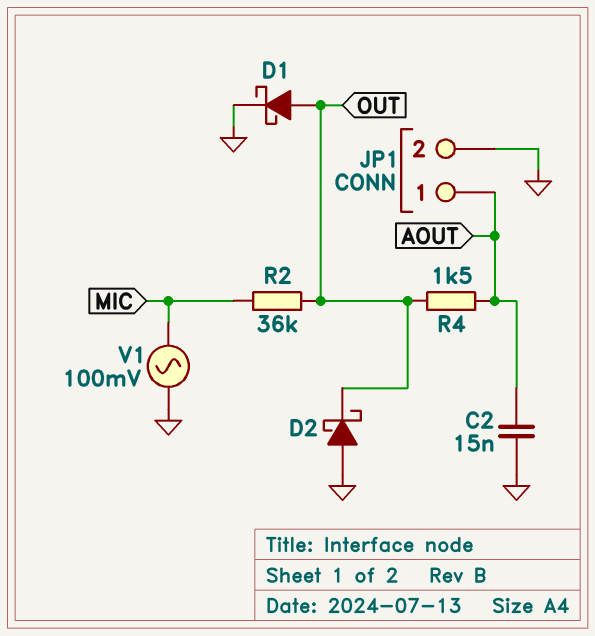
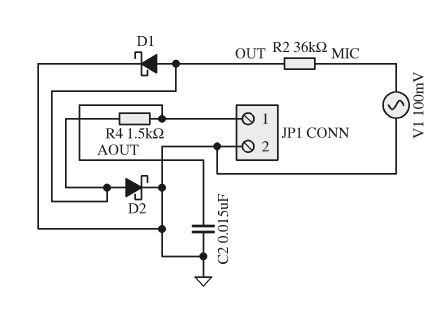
D2: schottky (A GND, K OUT) -> schottky (A OUT, K GND)

